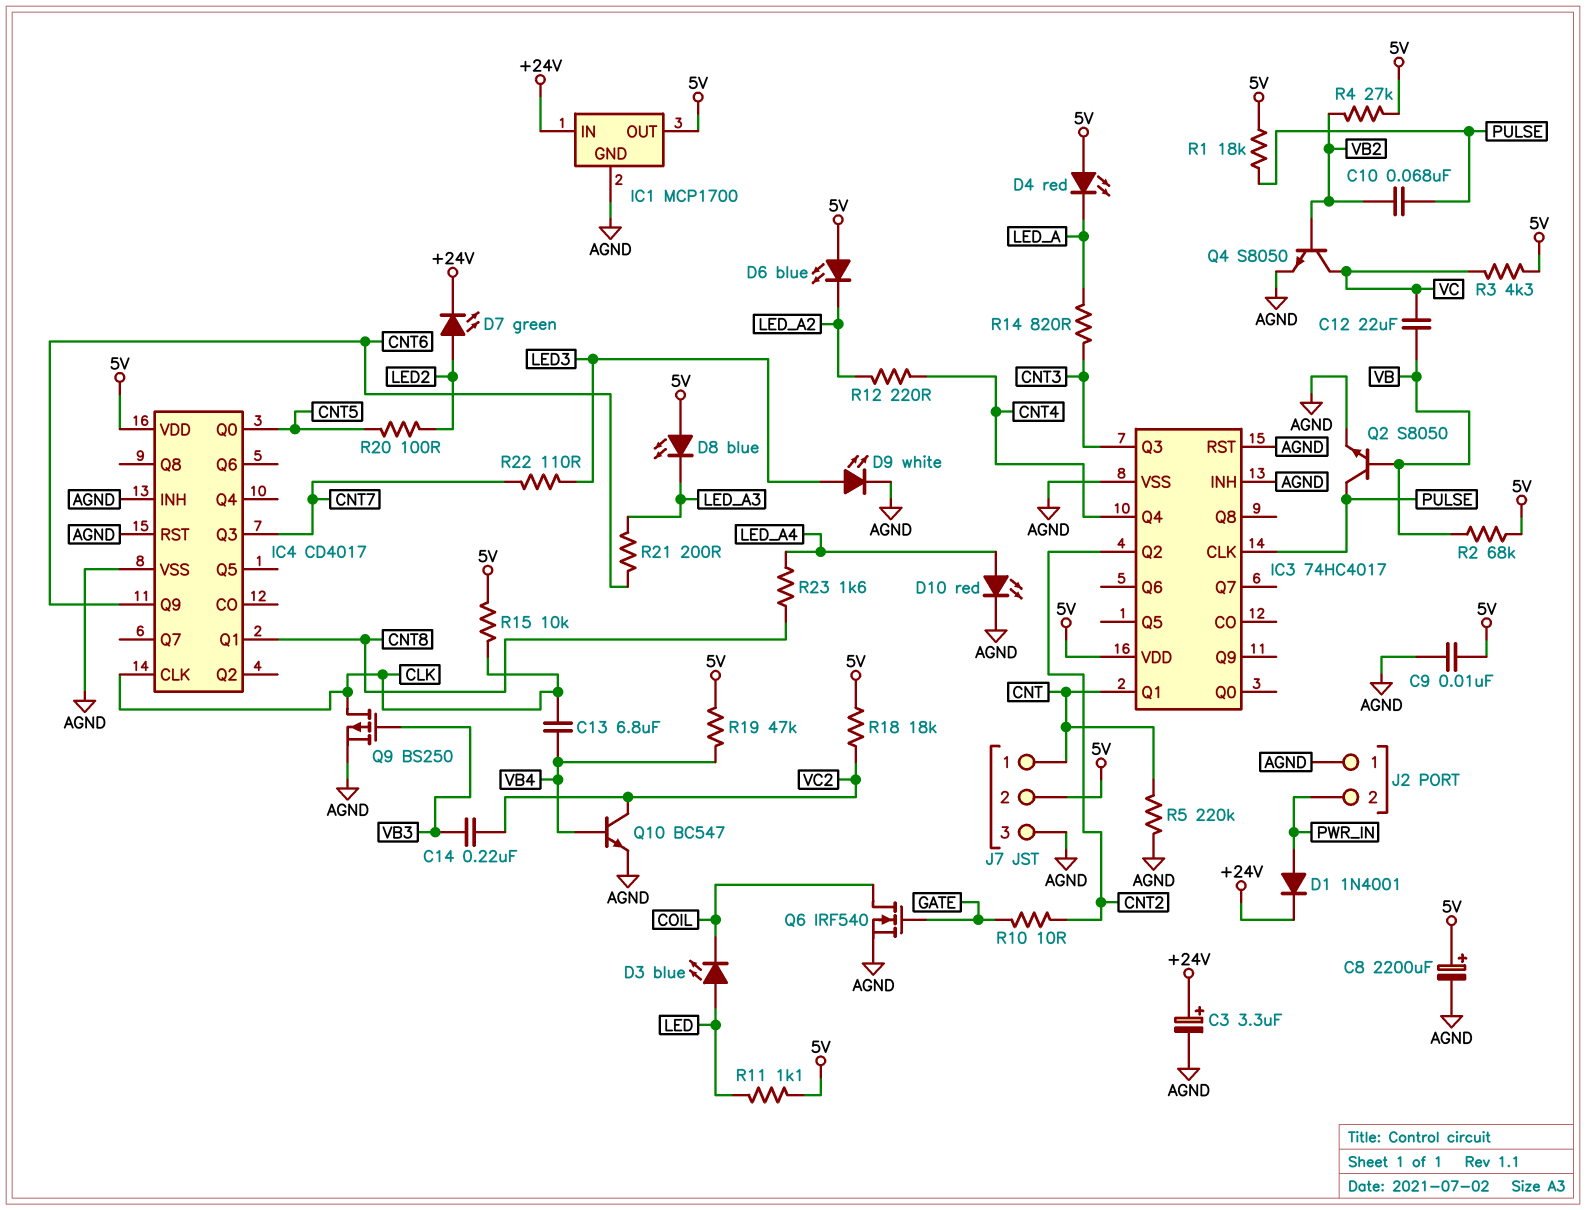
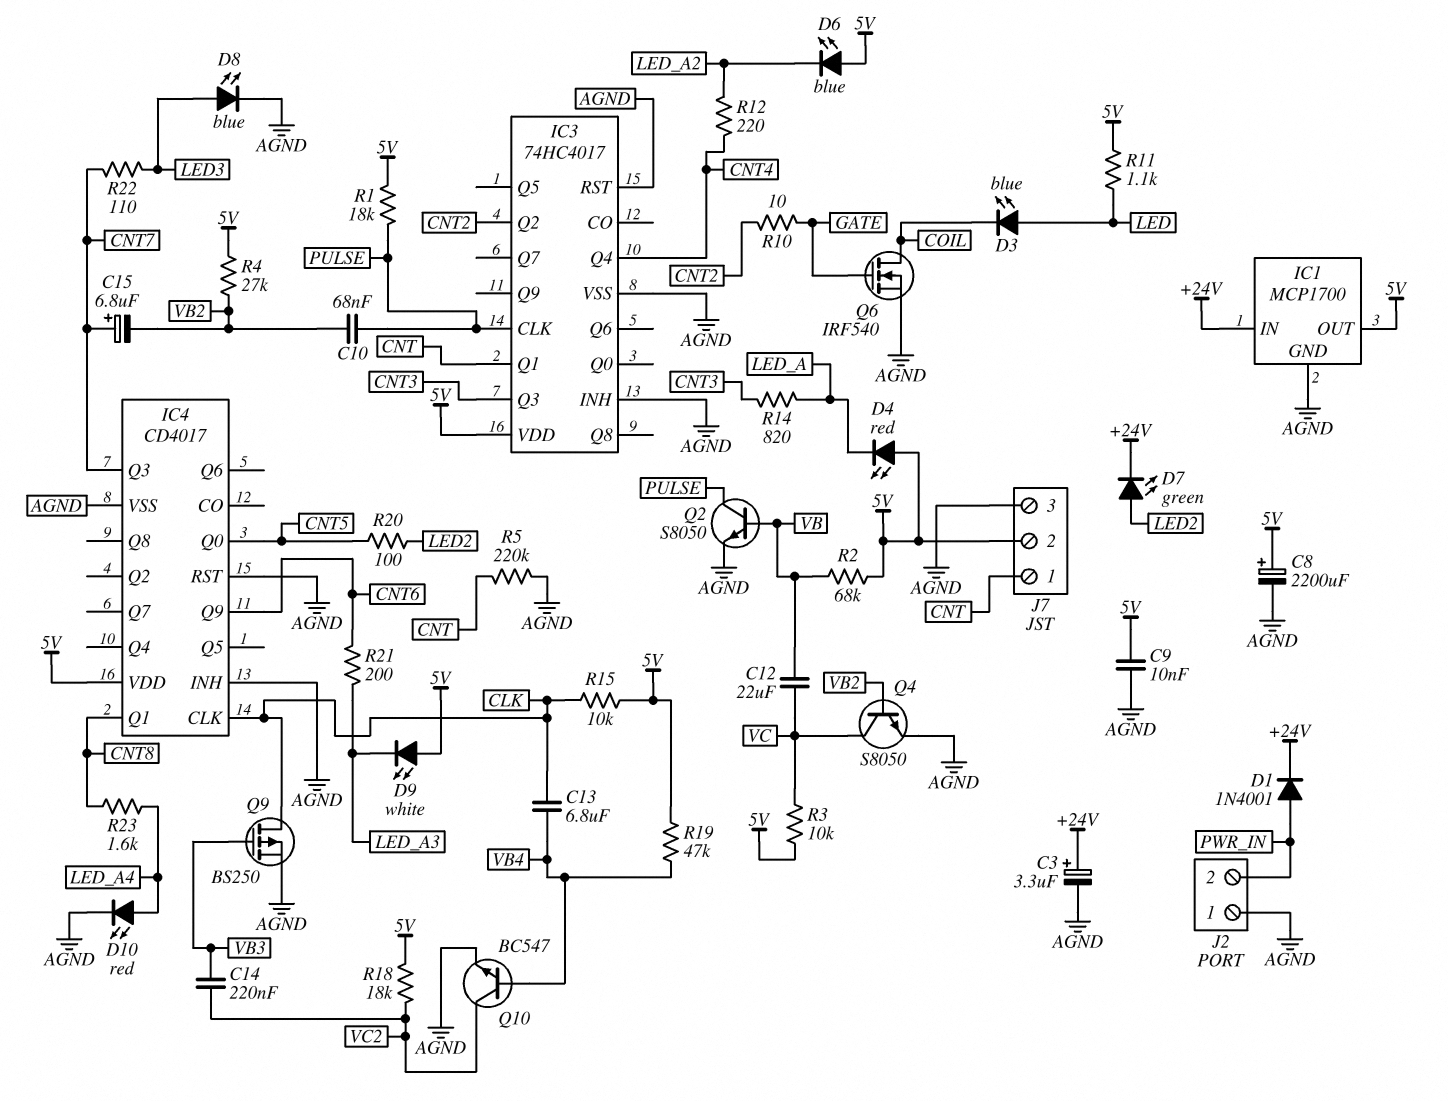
C15: none -> 6.8uF (plus CNT7, minus VB2)
D8: LED blue (A 5V, K LED_A3) -> LED blue (A LED3, K AGND)
D9: LED white (A LED3, K AGND) -> LED white (A 5V, K LED_A3)
R3: 4.3k (5V, VC) -> 10k (5V, VC)

